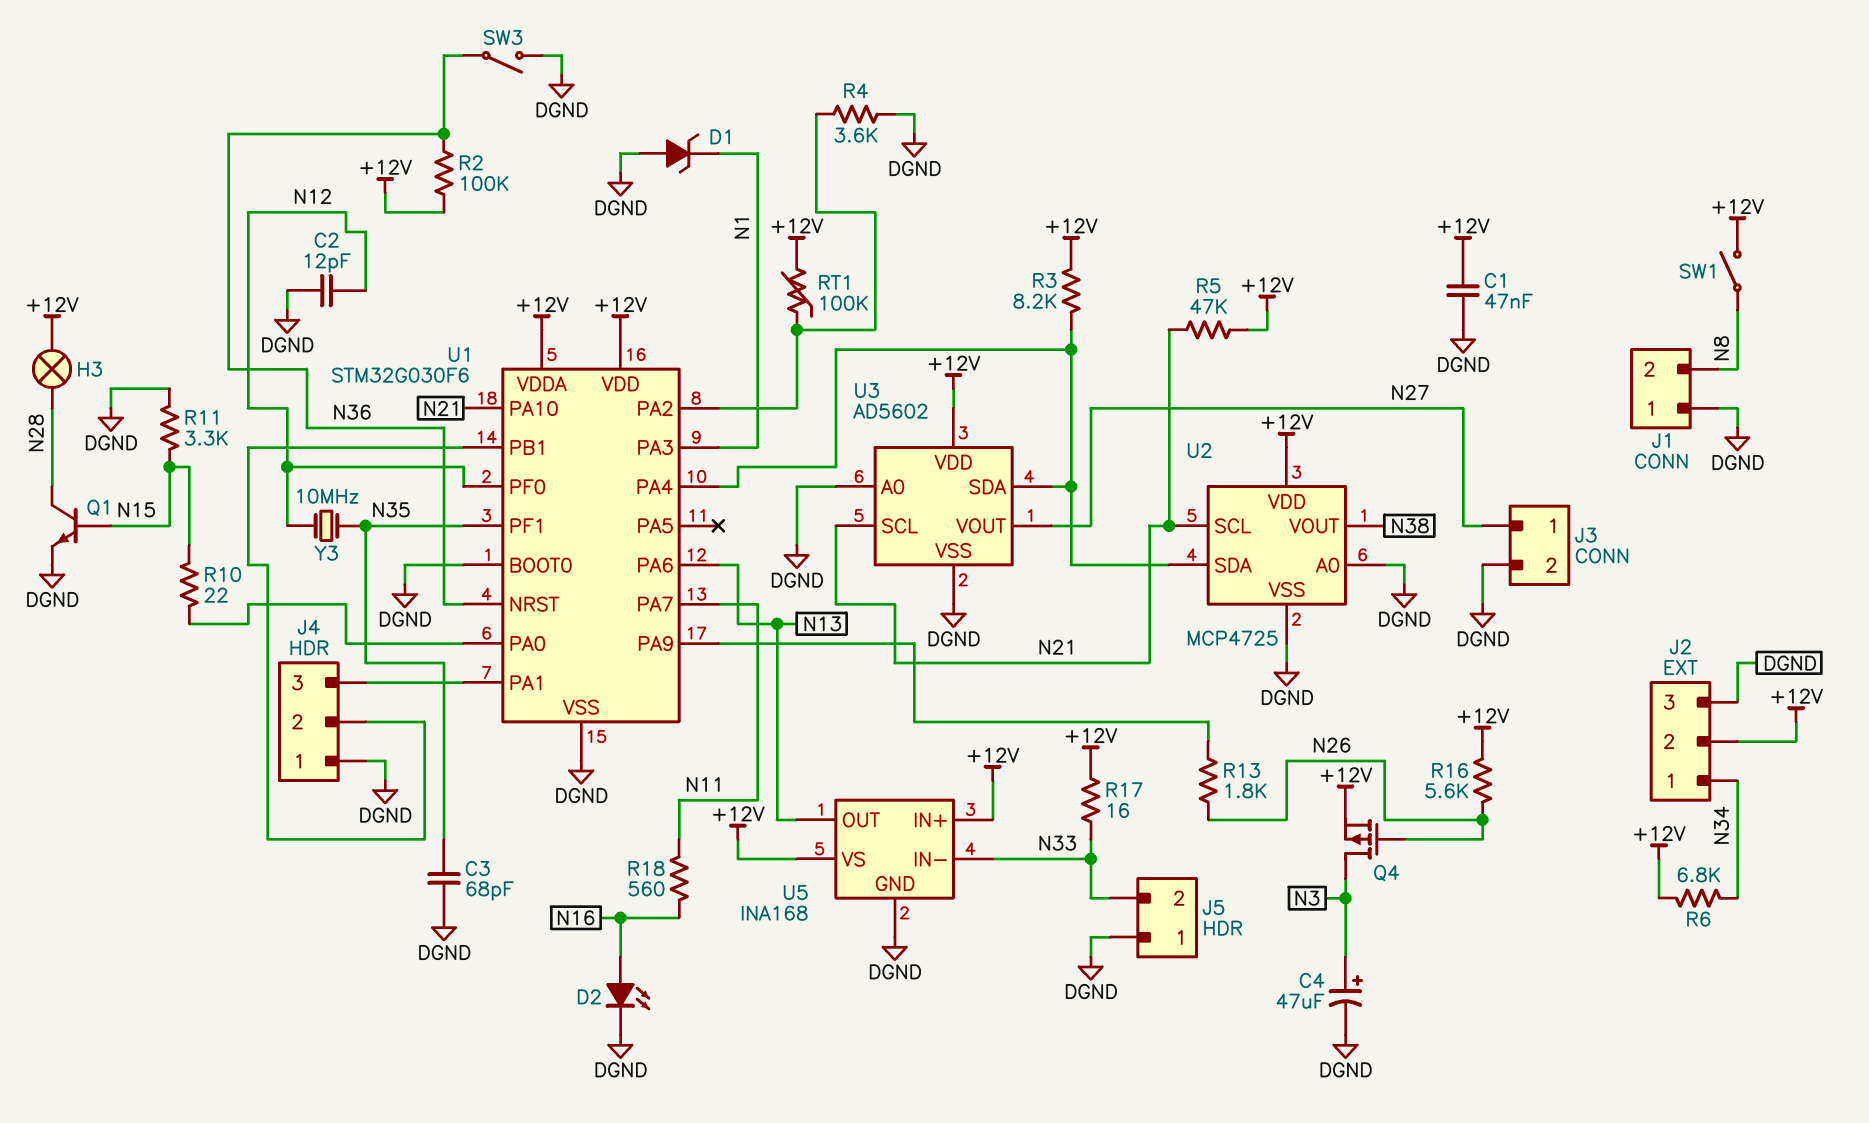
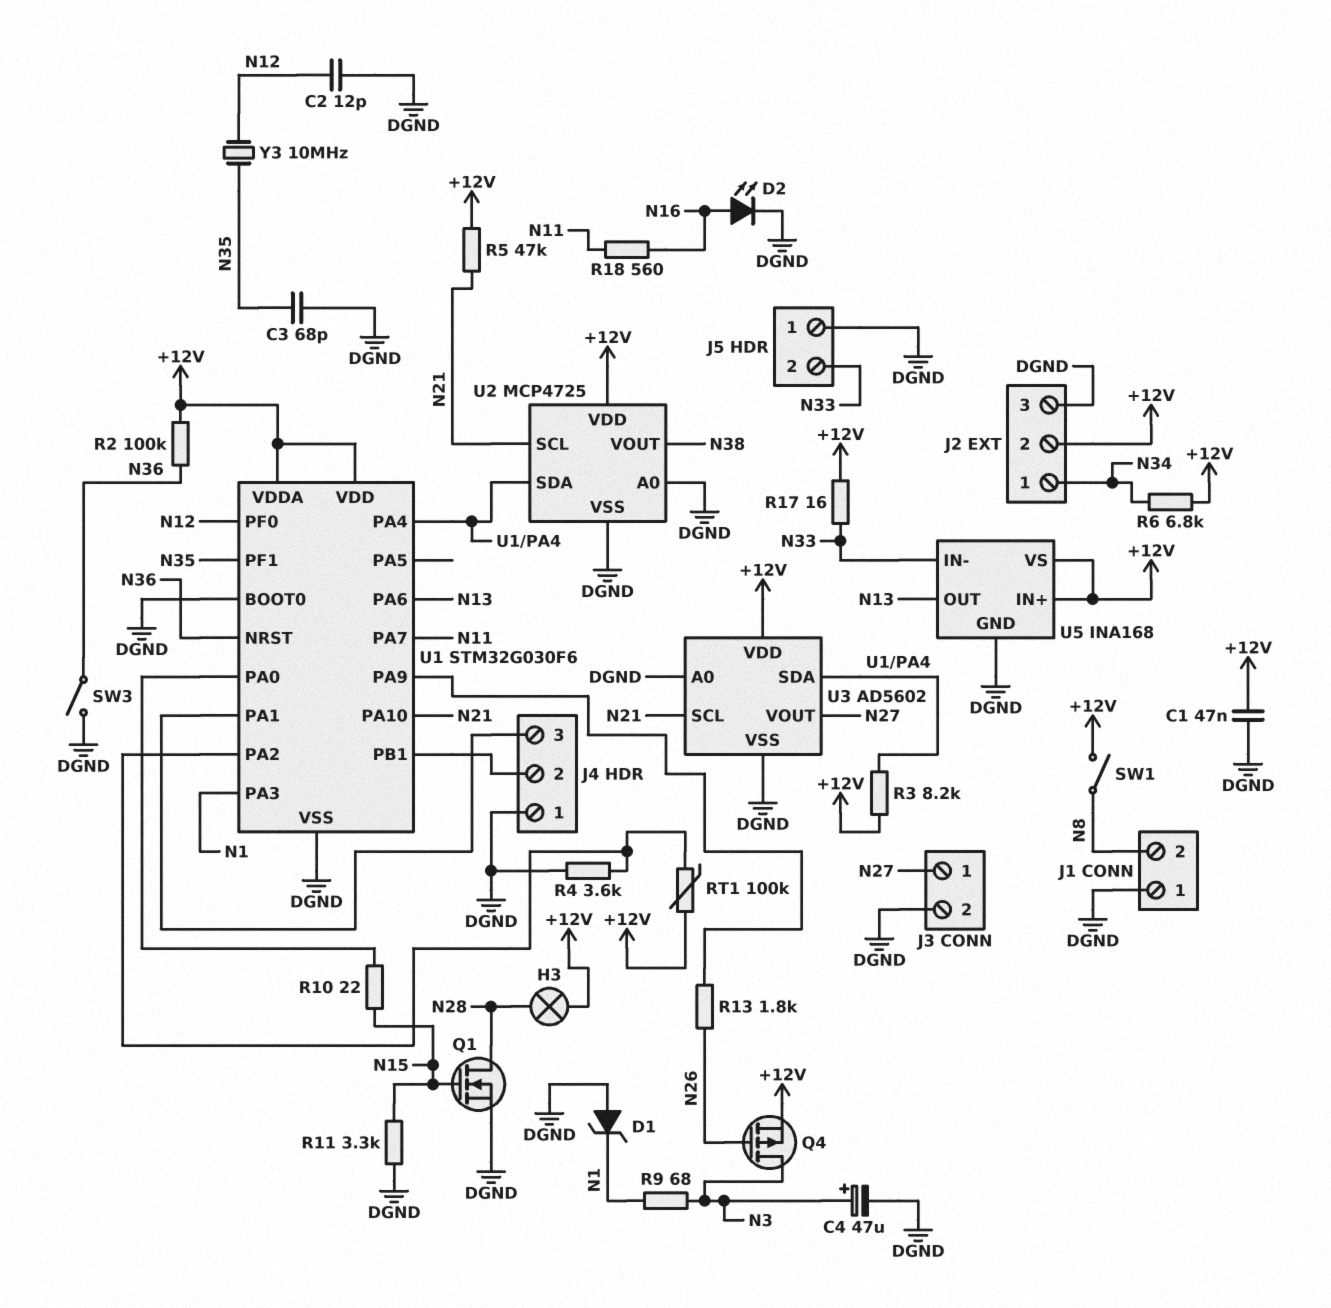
Q1: NPN (B N15, C N28, E DGND) -> NMOS (G N15, D N28, S DGND)
R9: none -> 68 (N1, N3)
R16: 5.6k (+12V, N26) -> none

